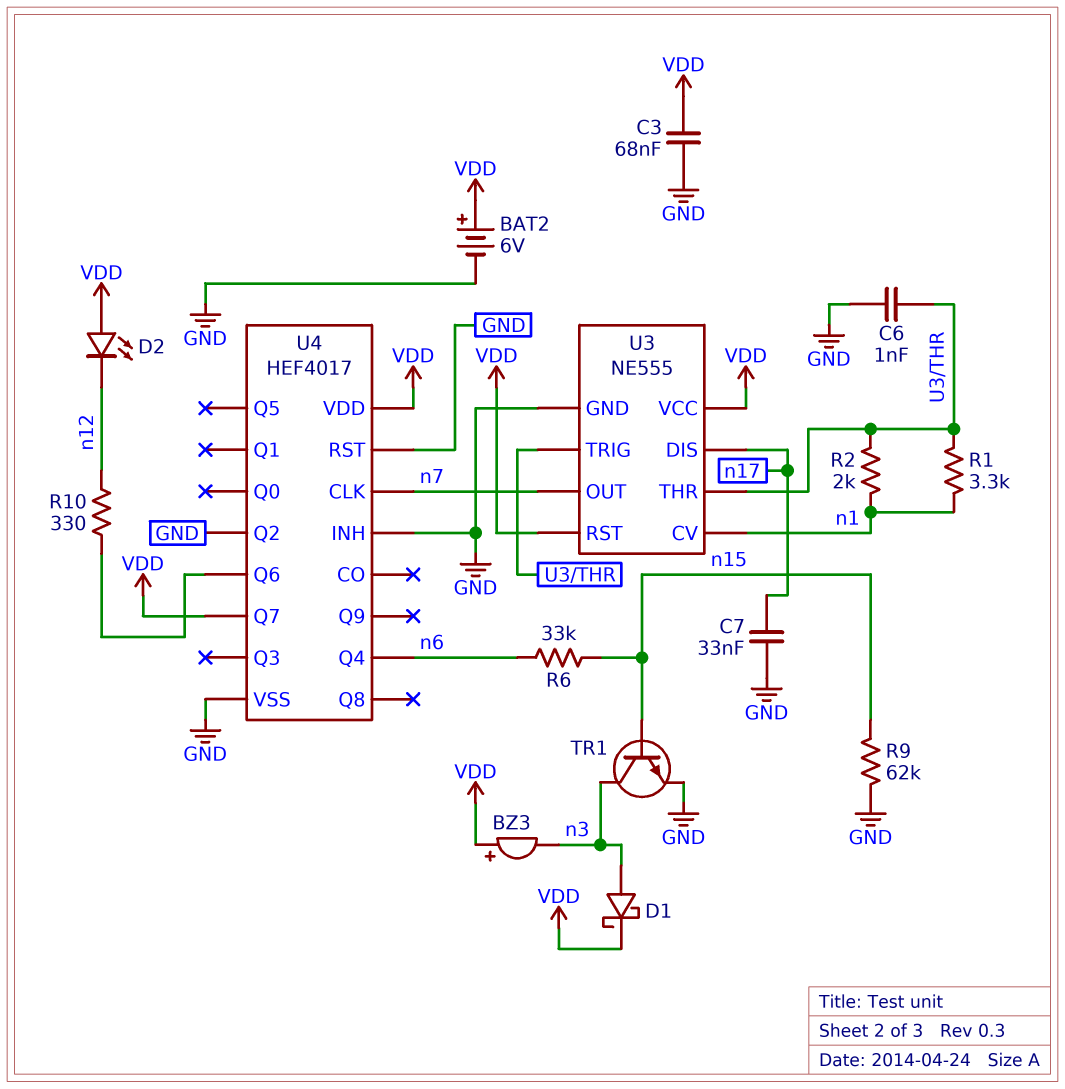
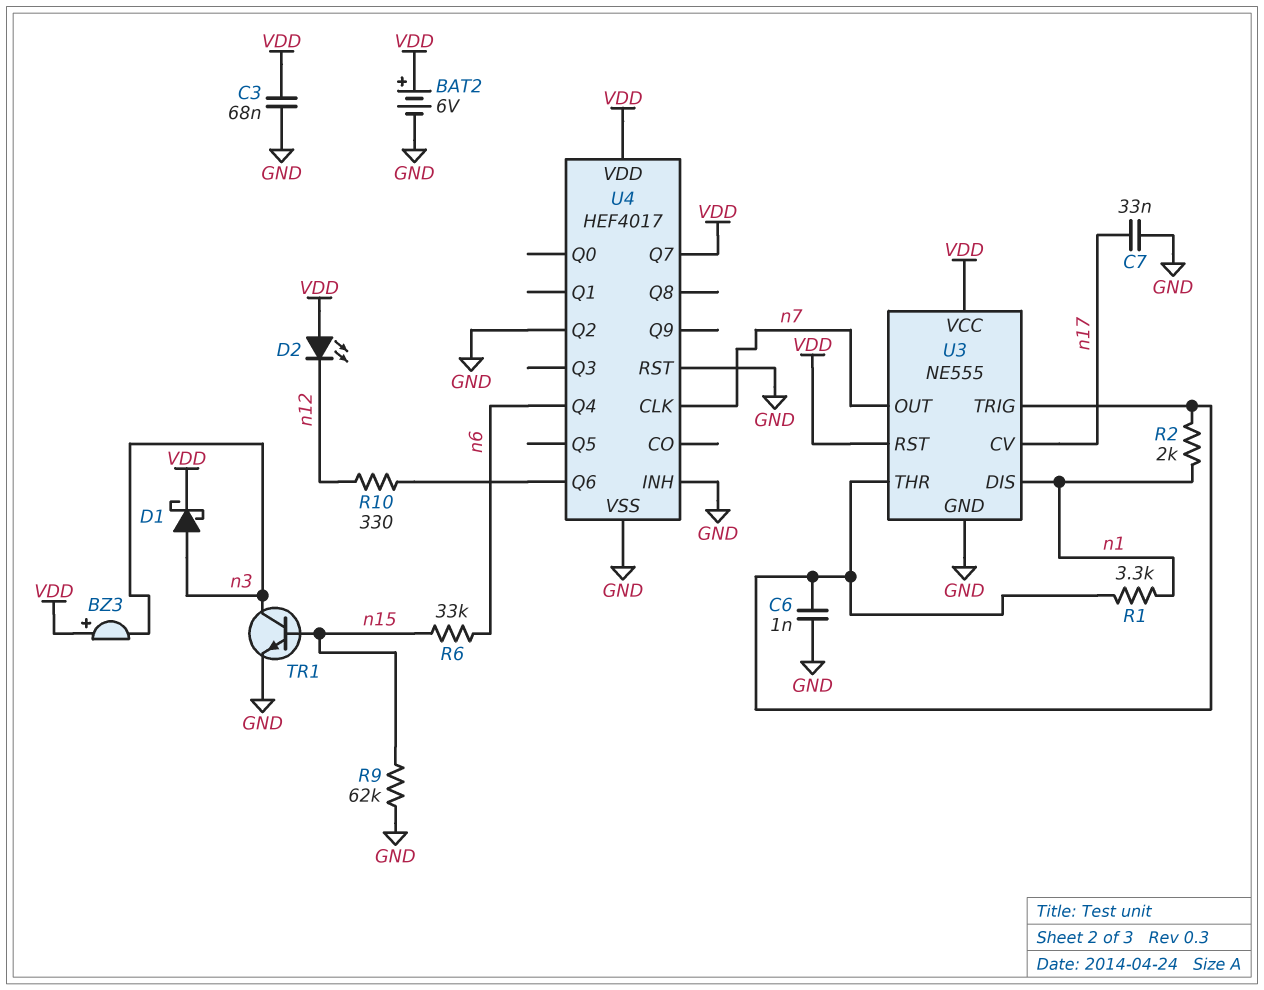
U3 pin CV: n1 -> n17
U3 pin DIS: n17 -> n1

